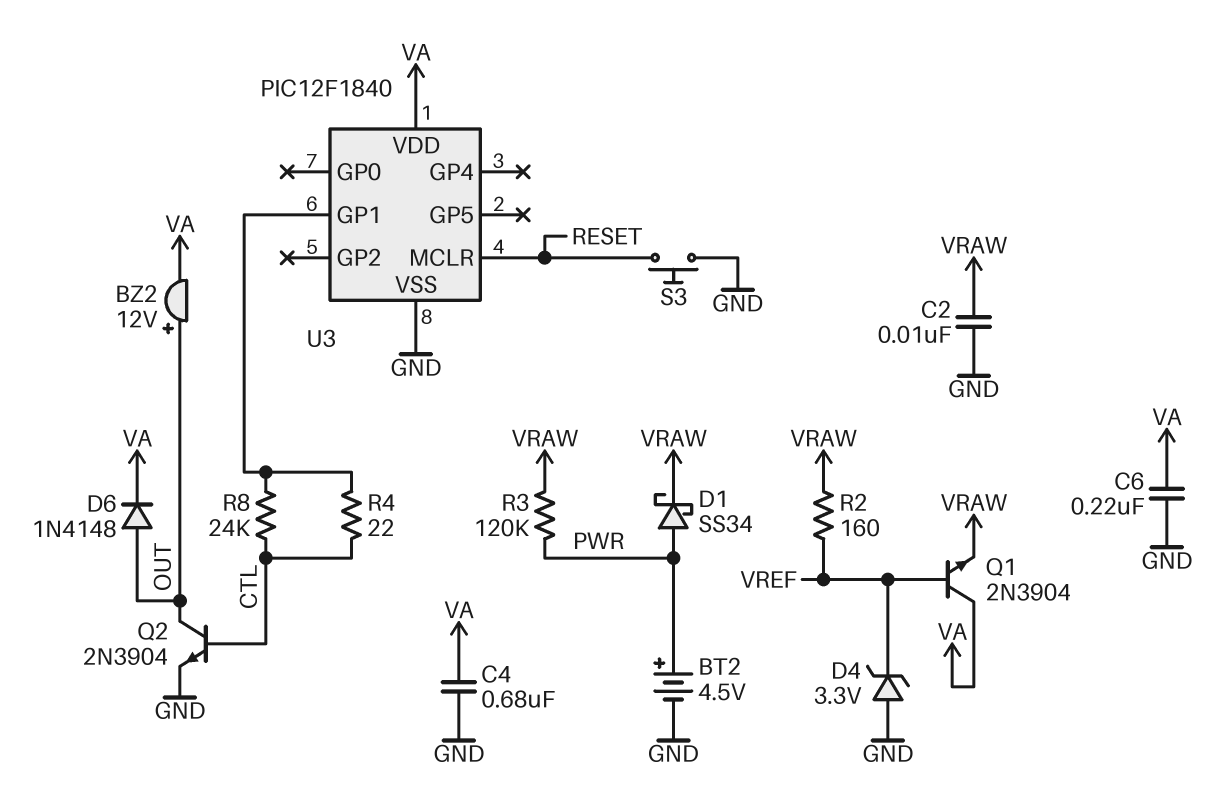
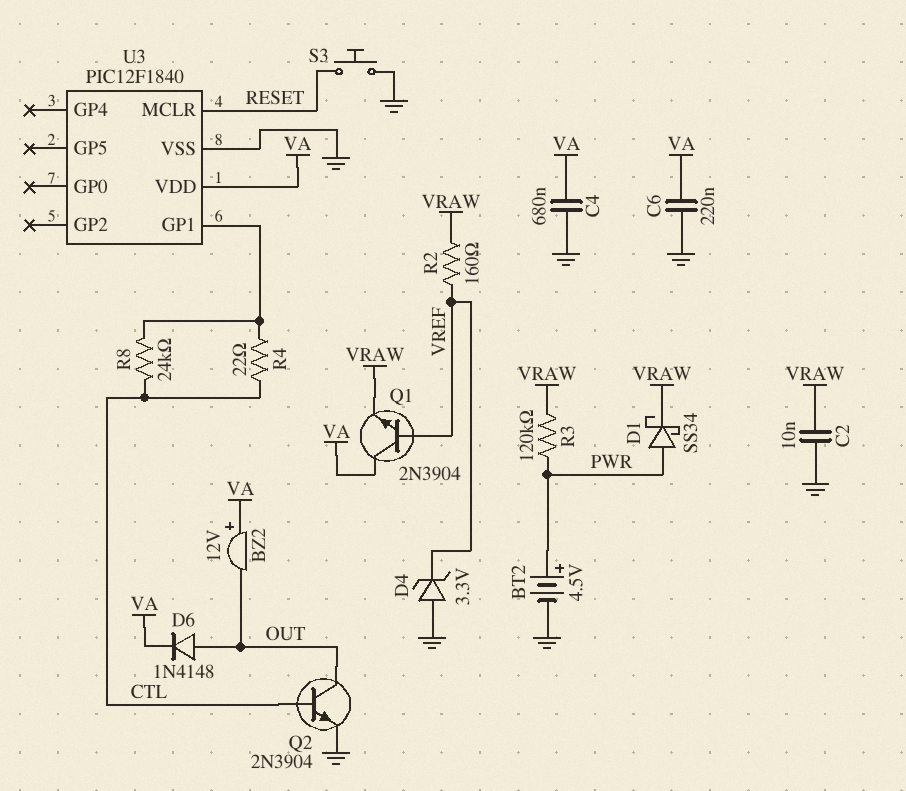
BZ2: buzzer 12V (plus OUT, minus VA) -> buzzer 12V (plus VA, minus OUT)

